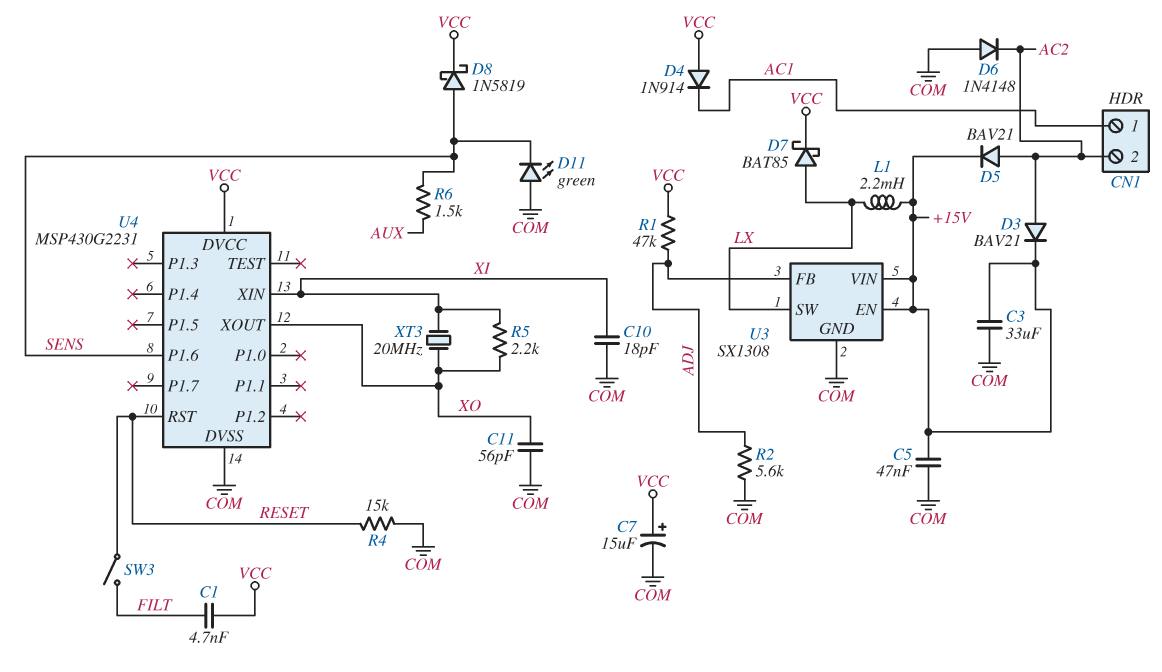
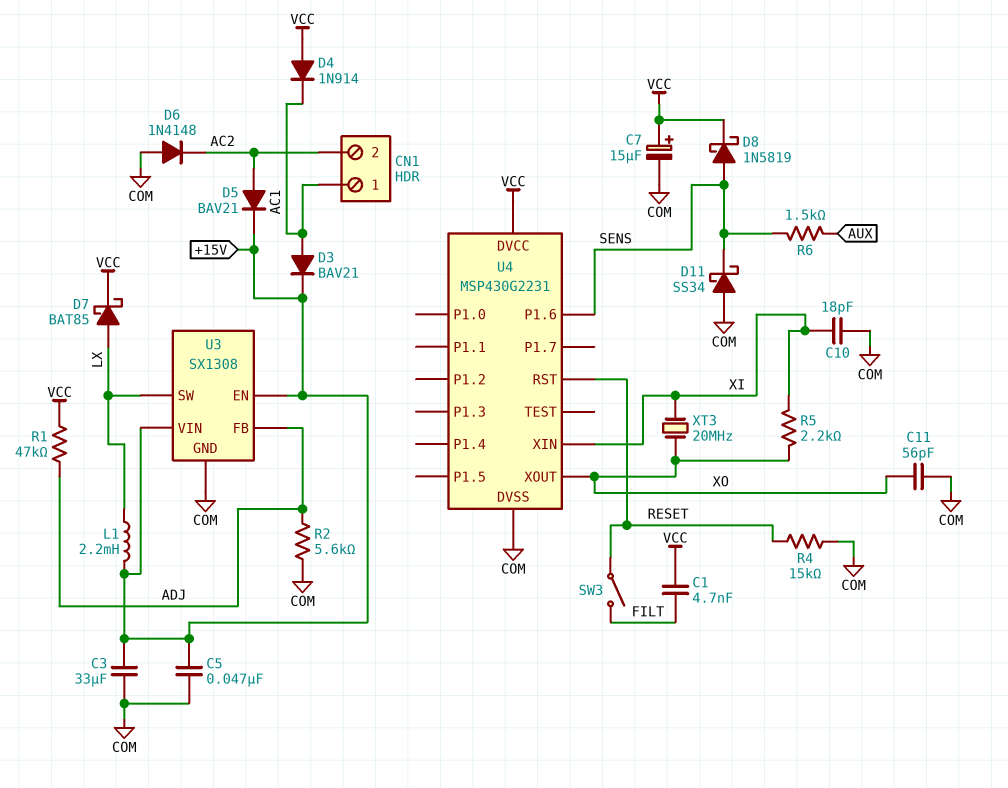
D3: diode BAV21 (A AC2, K +15V) -> diode BAV21 (A AC1, K +15V)
D11: LED green (A COM, K SENS) -> schottky SS34 (A COM, K SENS)

